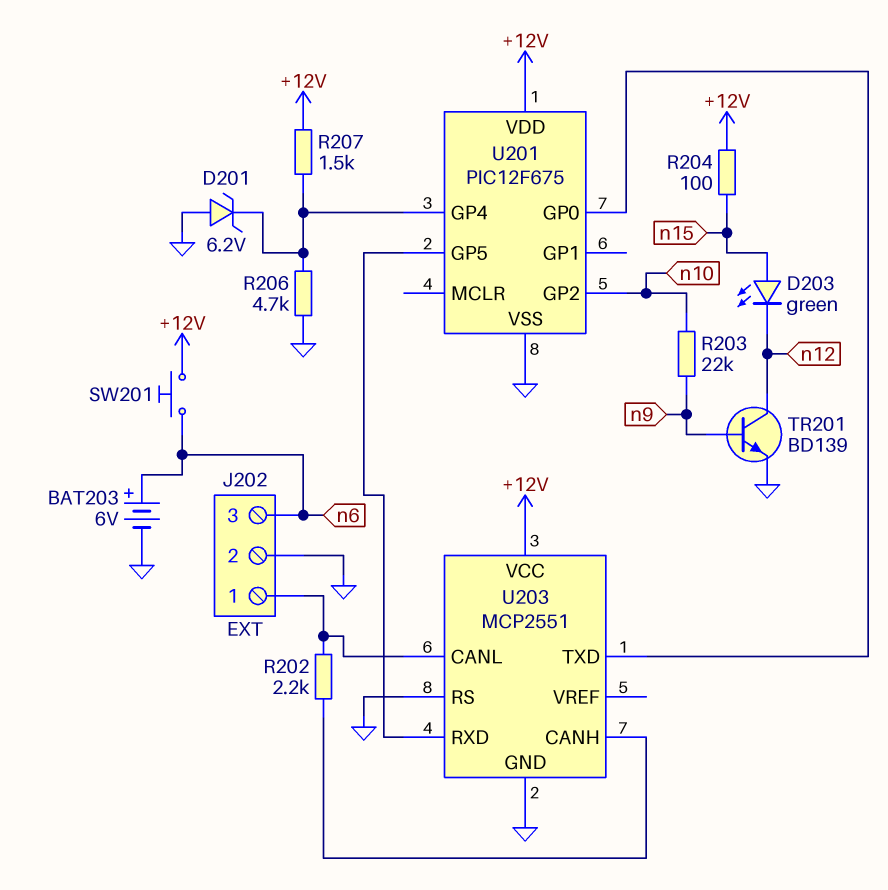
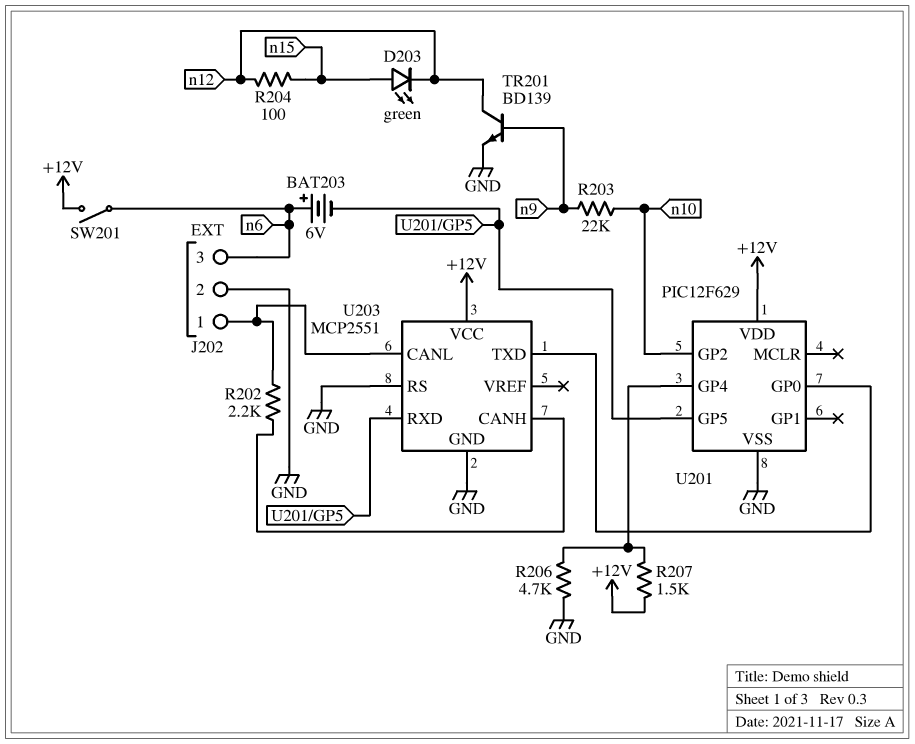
BAT203: 6V (plus n6, minus GND) -> 6V (plus n6, minus U201/GP5)
D201: zener 6.2V (A GND, K U201/GP4) -> none
R204: 100 (+12V, n15) -> 100 (n12, n15)
SW201: button (+12V, n6) -> switch (+12V, n6)
U201: PIC12F675 -> PIC12F629

